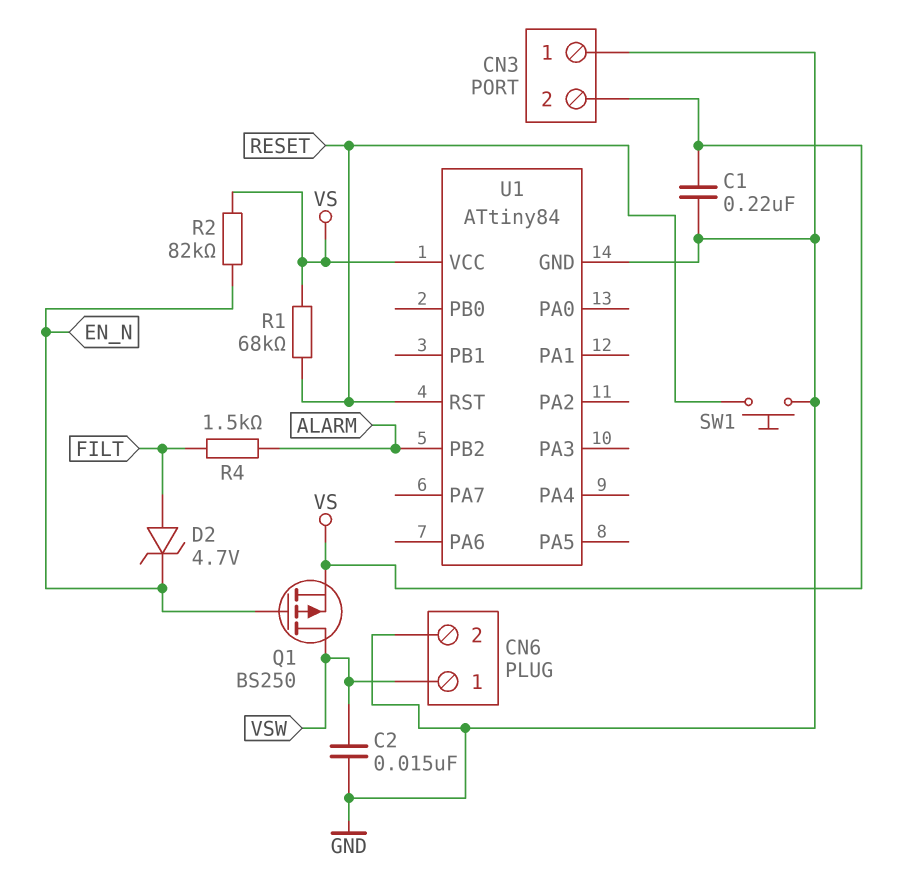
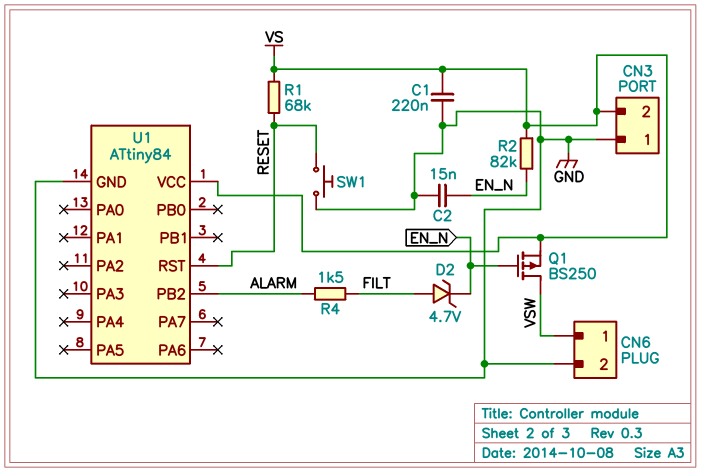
C2: 15nF (GND, VSW) -> 15nF (EN_N, GND)

